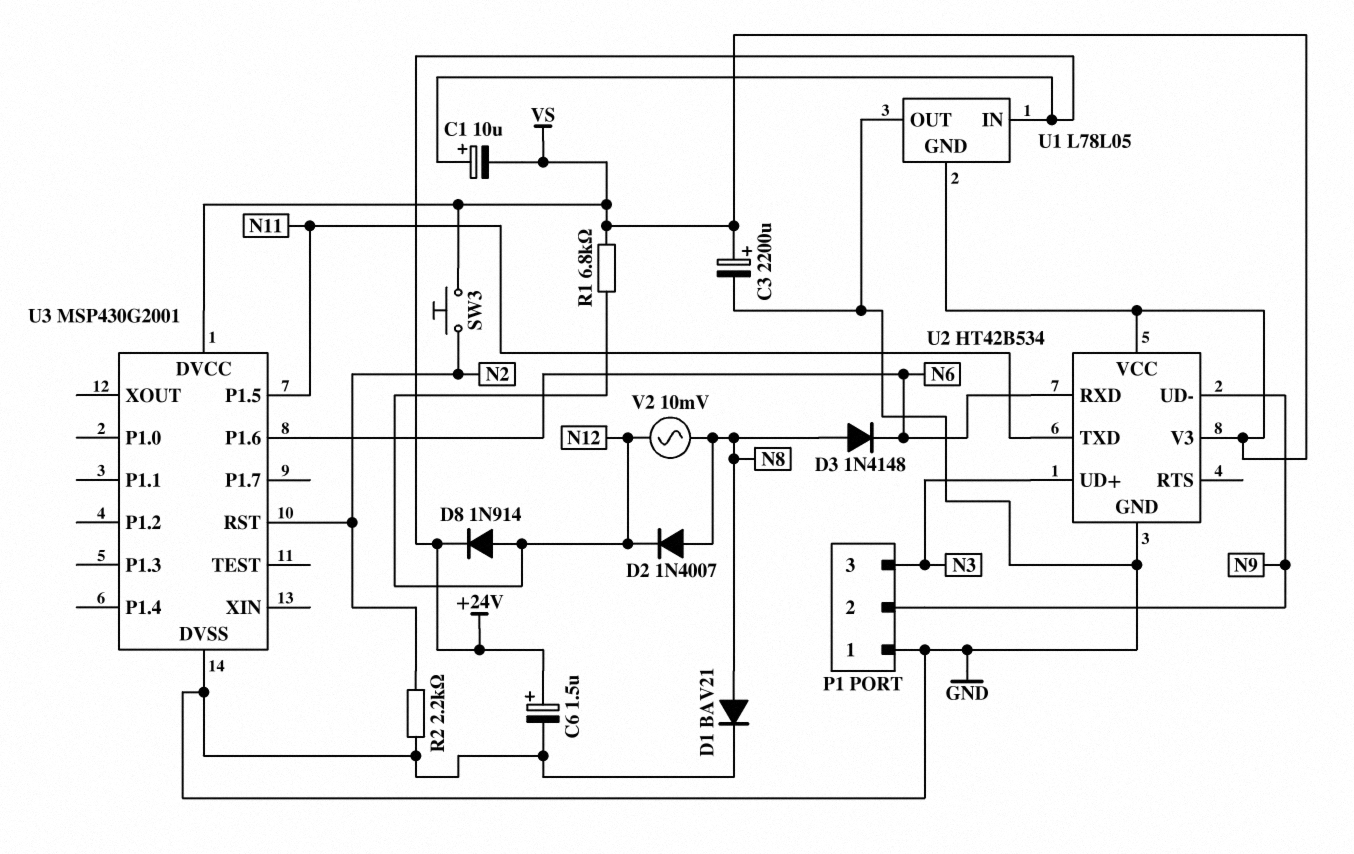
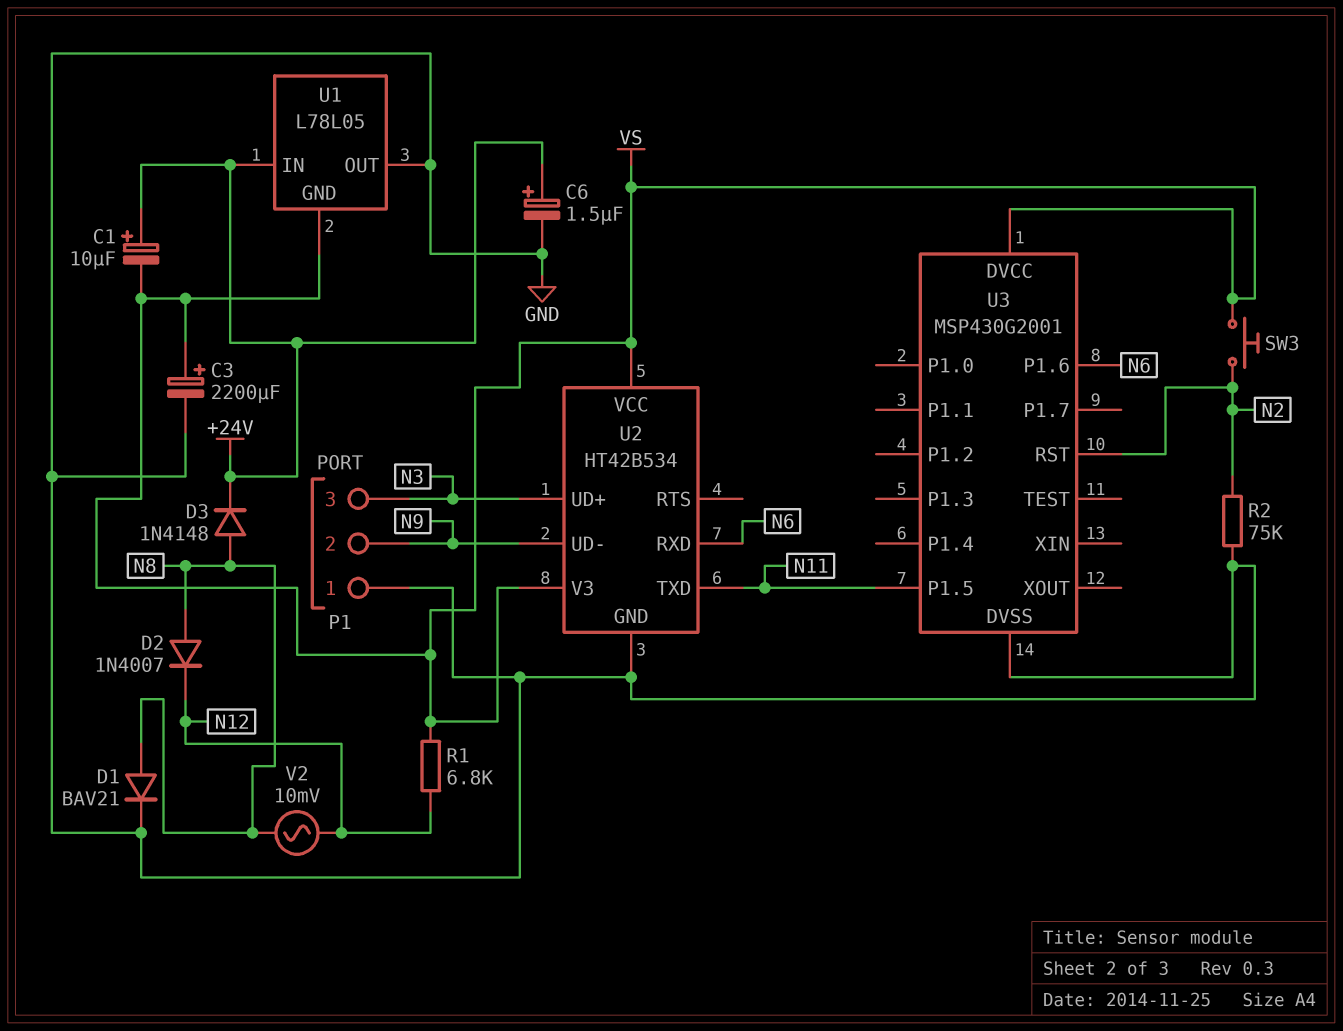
D3: diode 1N4148 (A N8, K N6) -> diode 1N4148 (A N8, K +24V)
D8: diode 1N914 (A N12, K +24V) -> none
R2: 2.2k (GND, N2) -> 75k (GND, N2)

